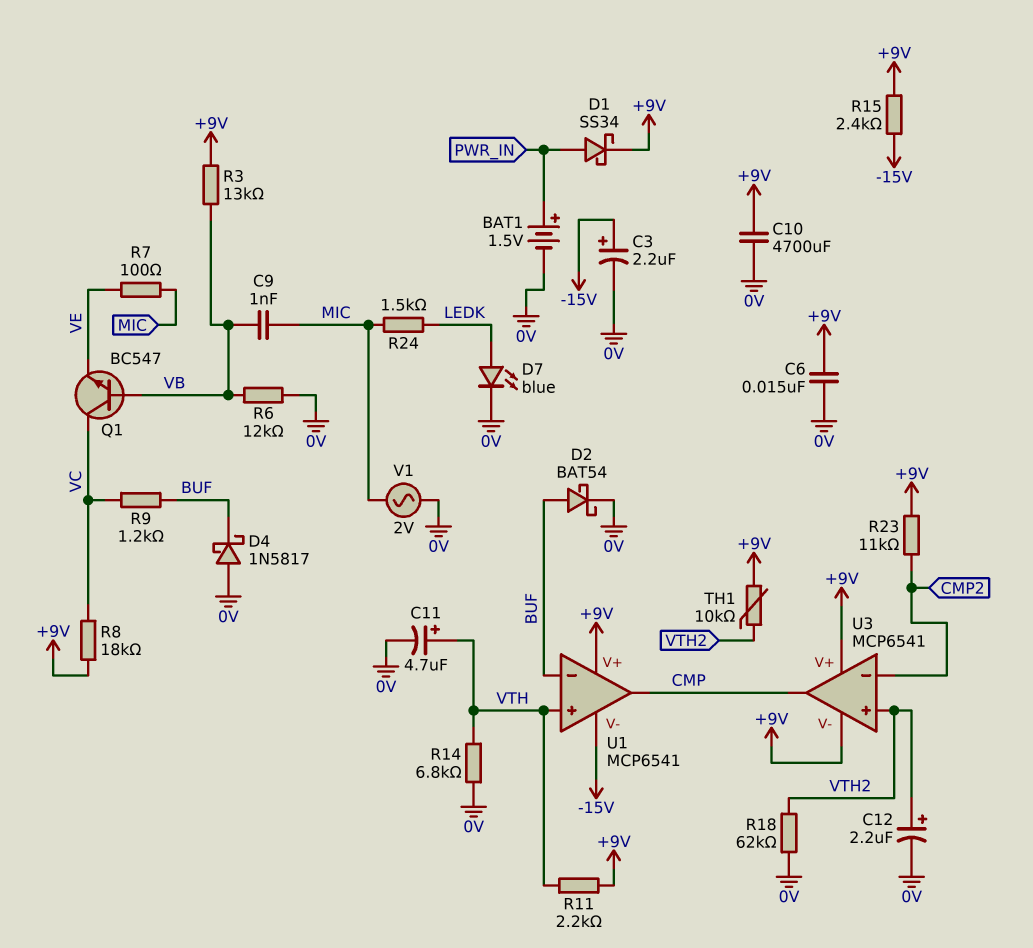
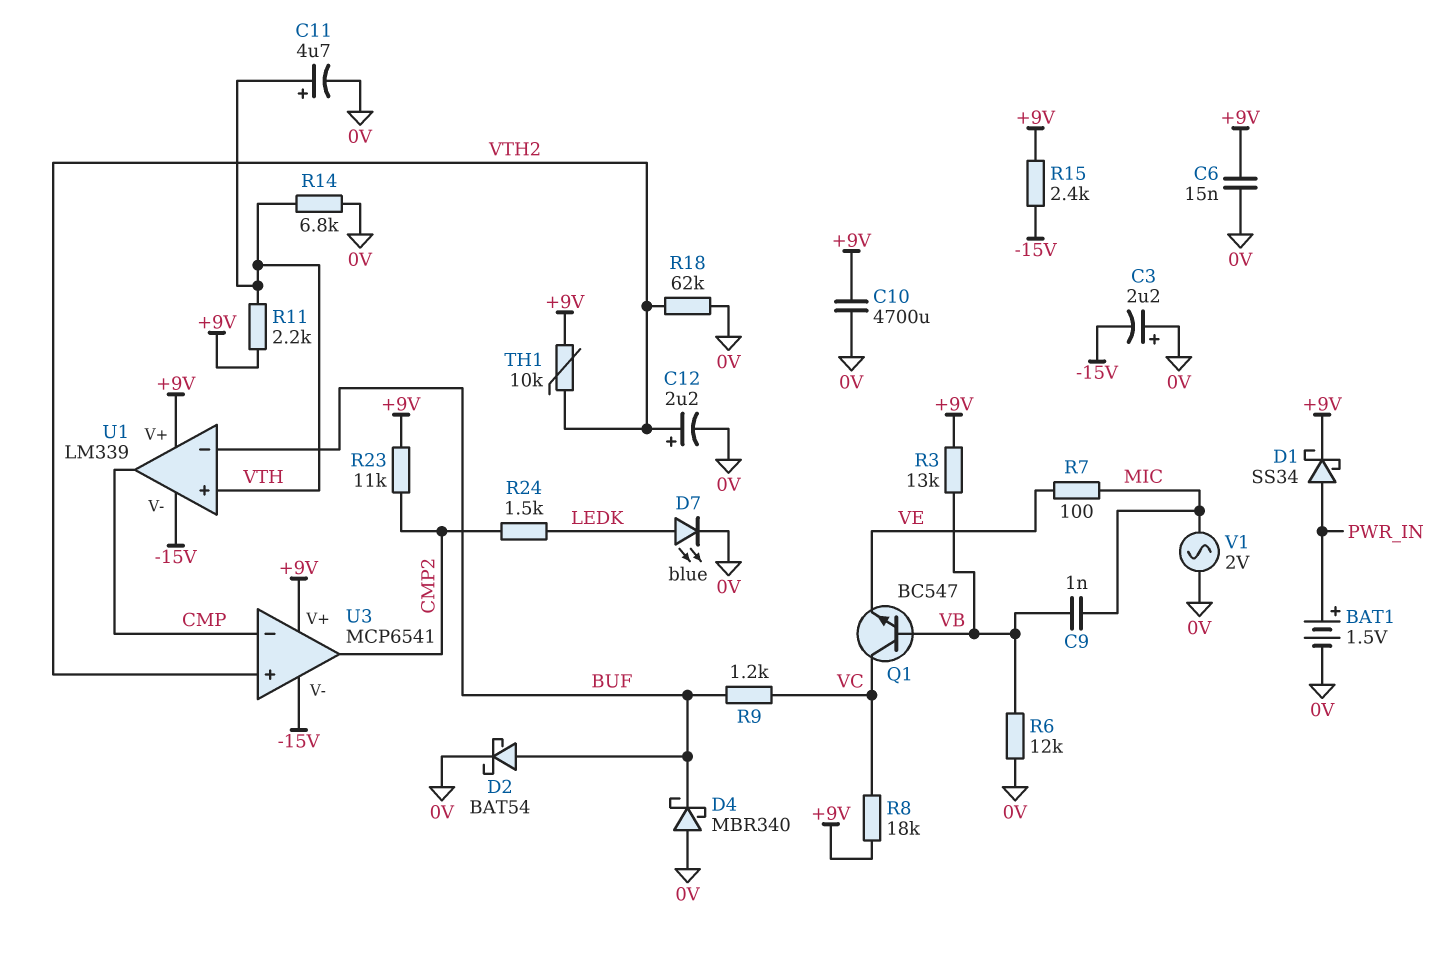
C3: 2.2uF (plus -15V, minus 0V) -> 2.2uF (plus 0V, minus -15V)
D4: schottky 1N5817 (A 0V, K BUF) -> schottky MBR340 (A 0V, K BUF)
R24: 1.5k (LEDK, MIC) -> 1.5k (CMP2, LEDK)
U1: MCP6541 -> LM339
U3 pin V-: +9V -> -15V
U3 pin in-: CMP2 -> CMP
U3 pin out: CMP -> CMP2

